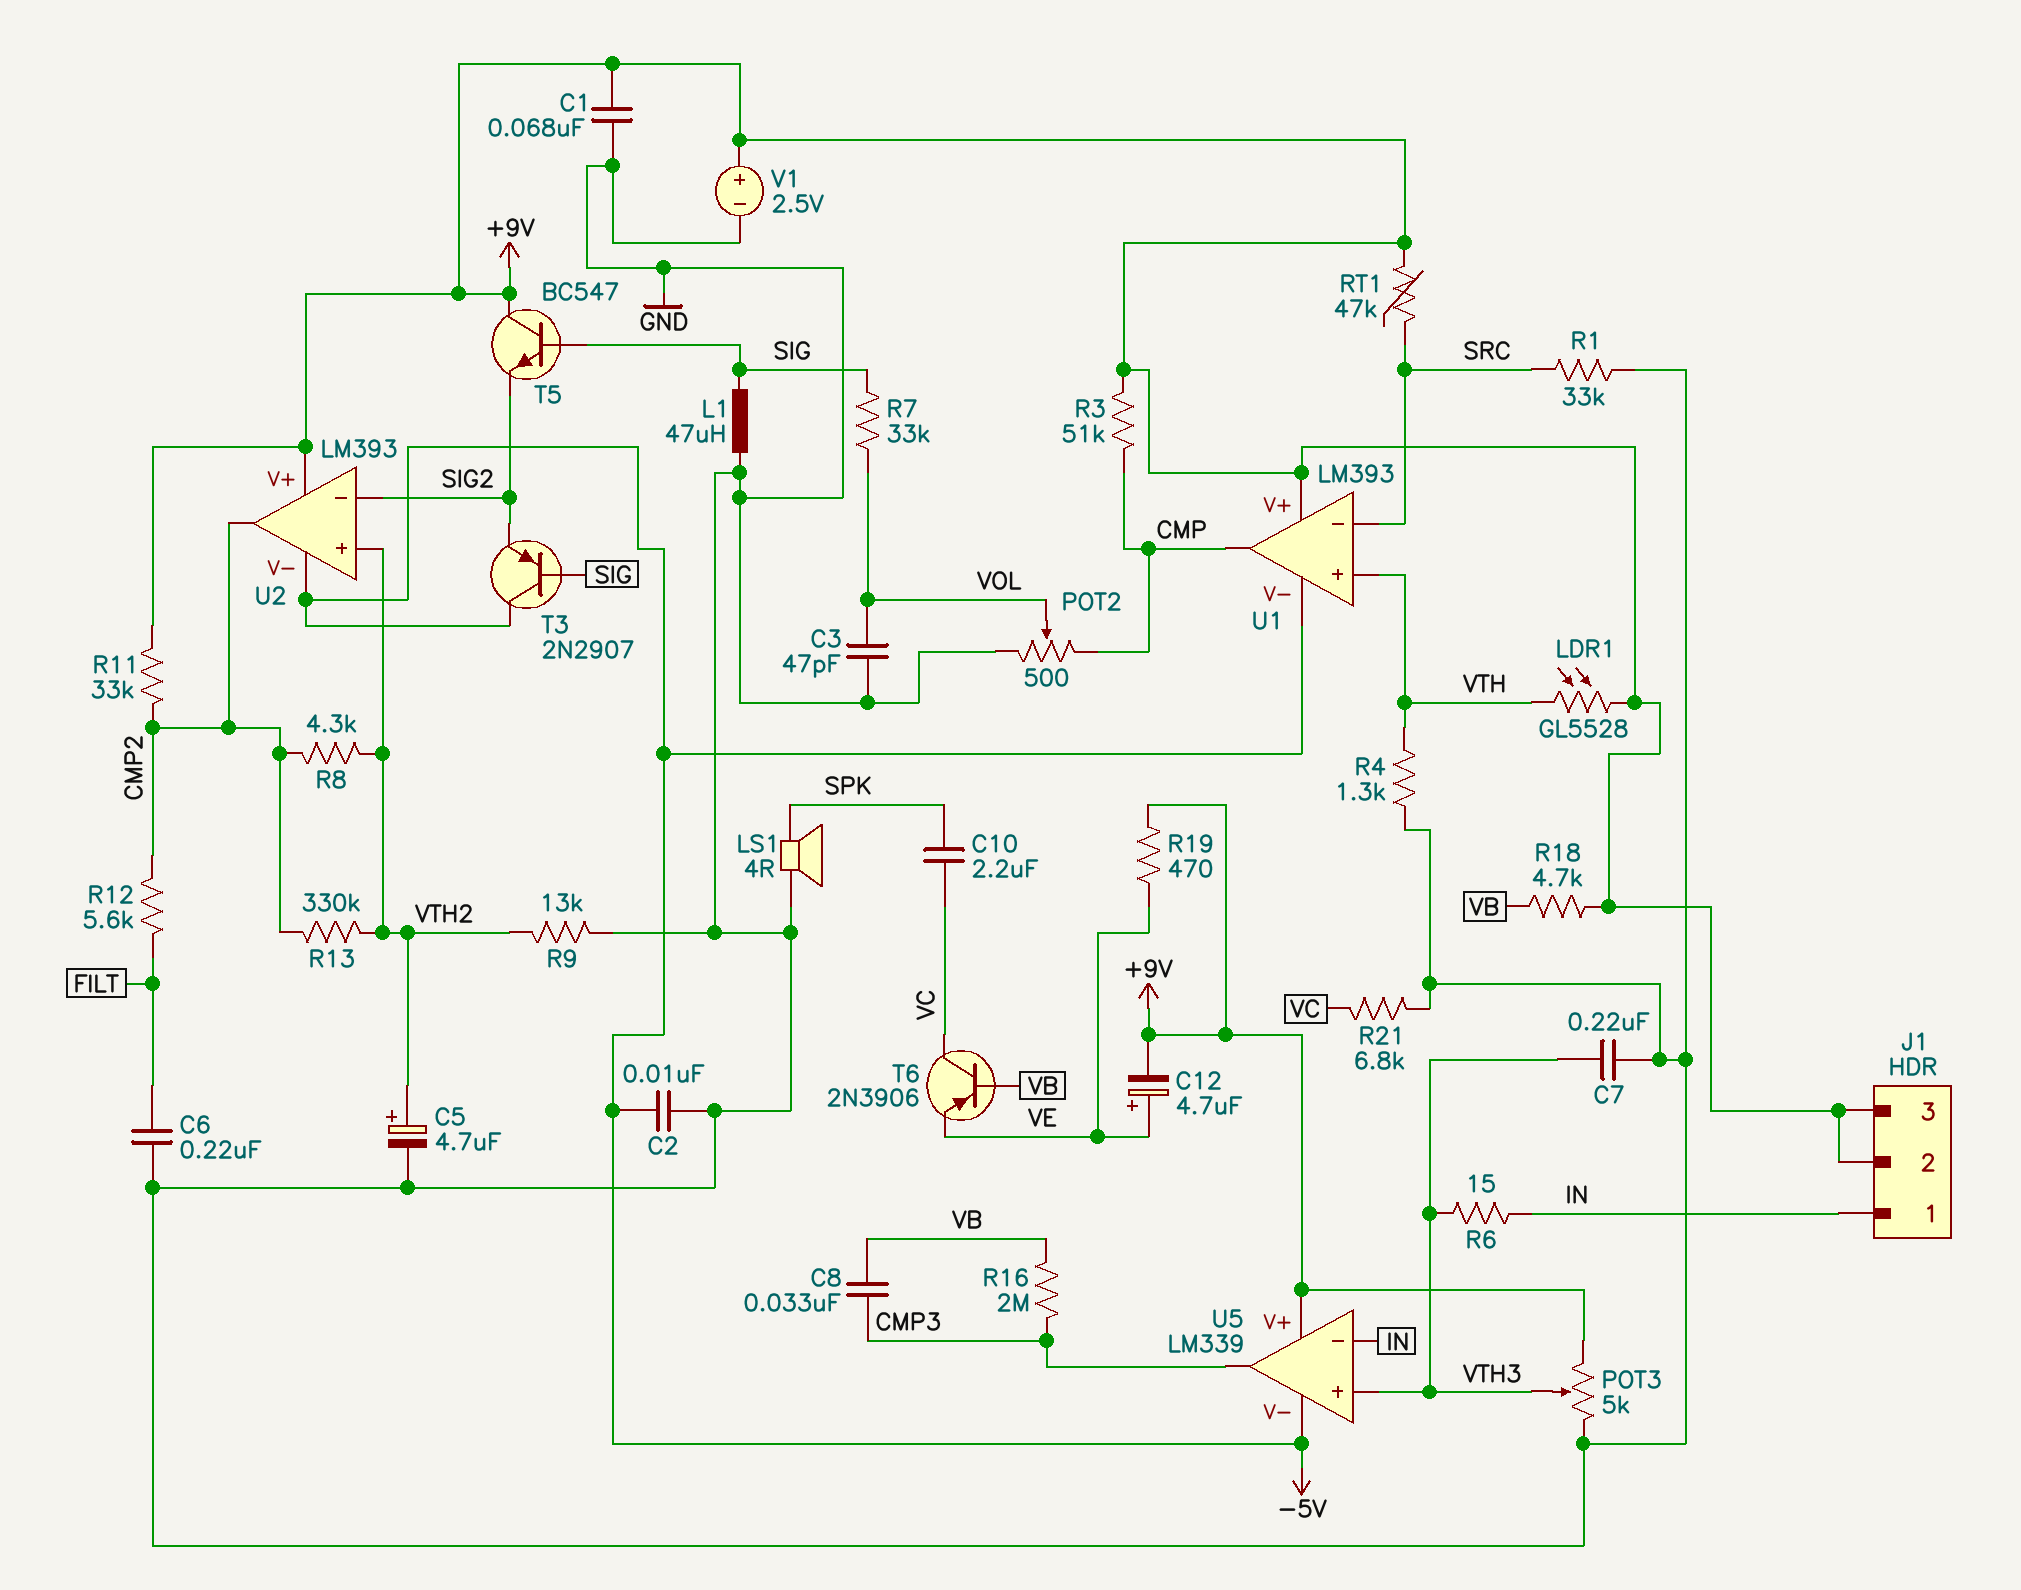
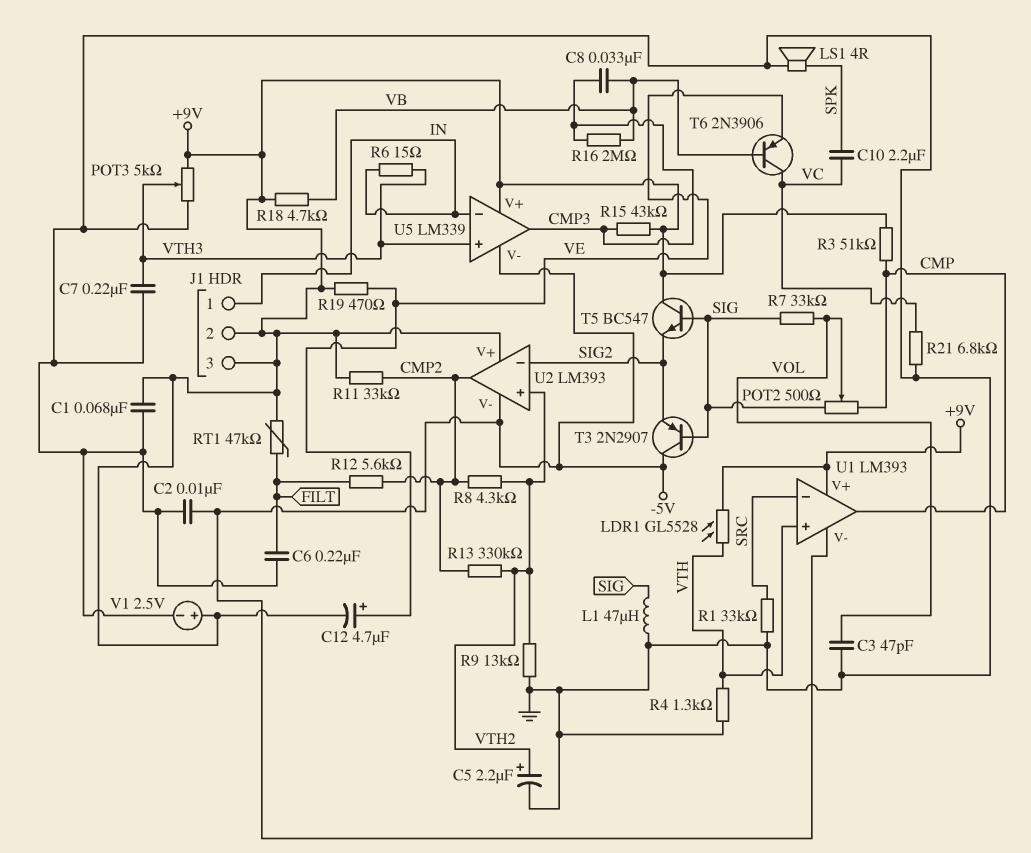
C5: 4.7uF (plus VTH2, minus GND) -> 2.2uF (plus VTH2, minus GND)
POT2: 500 (CMP, GND, wiper VOL) -> 500 (CMP, SIG, wiper VOL)
R15: none -> 43k (+9V, CMP3)
RT1: 47k (+9V, SRC) -> 47k (+9V, FILT)

